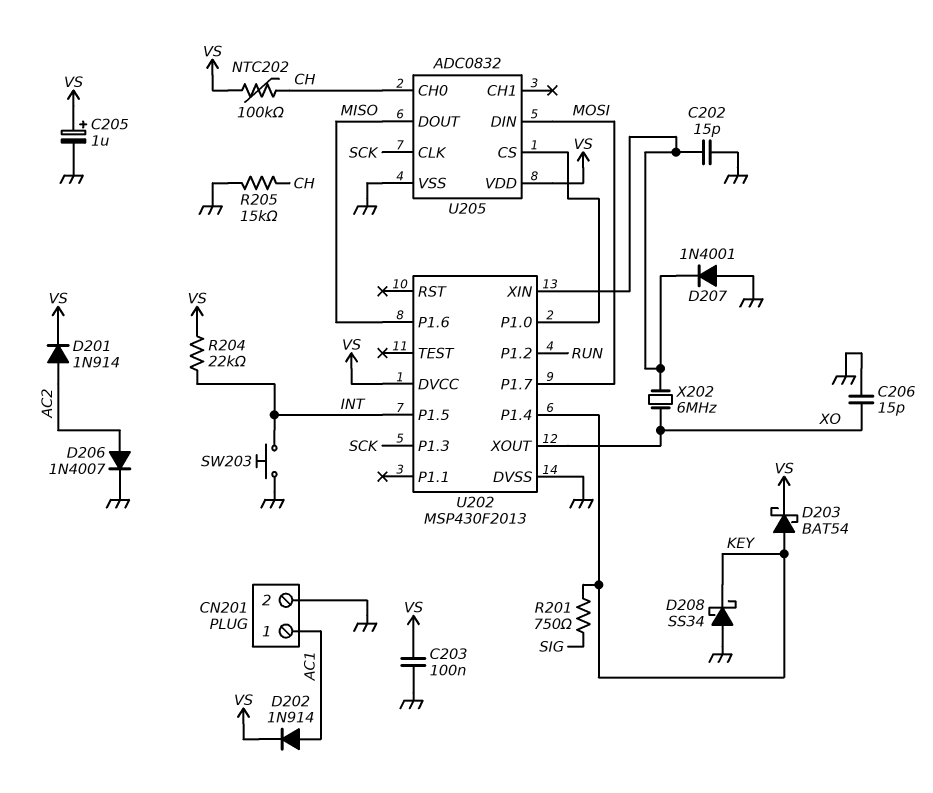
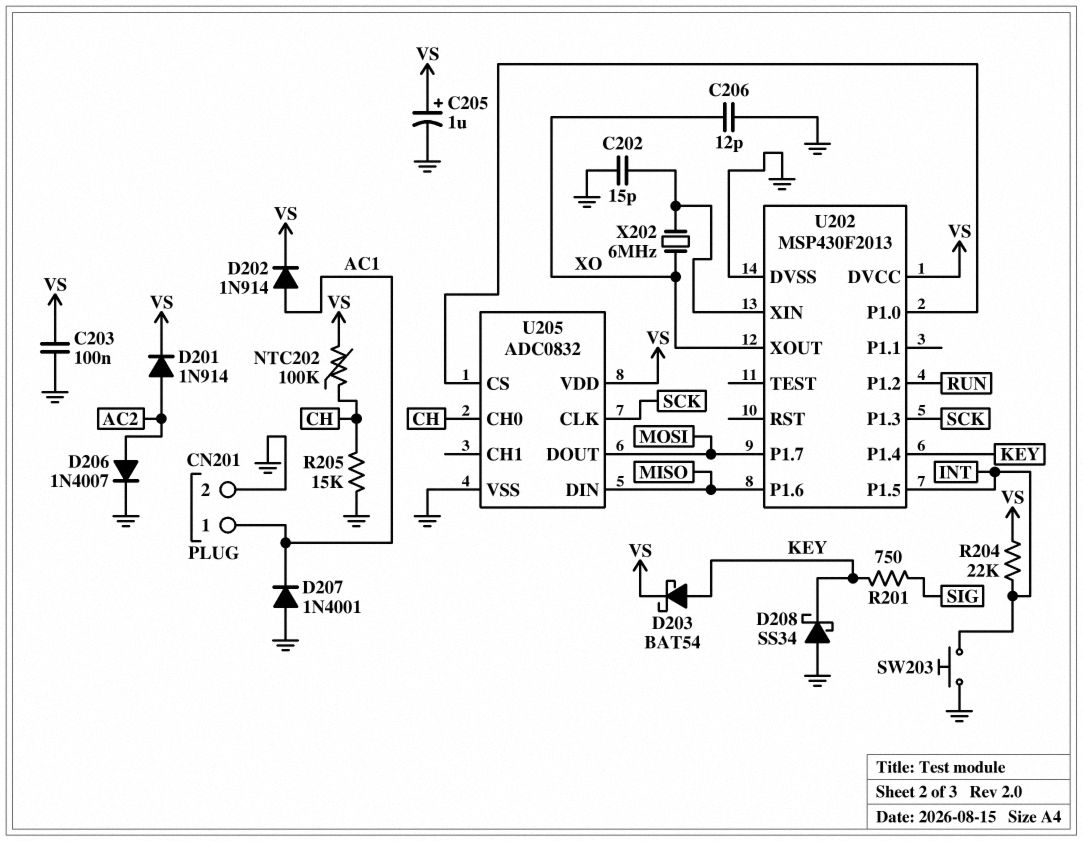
C206: 15pF (GND, XO) -> 12pF (GND, XO)
D207: diode 1N4001 (A GND, K U202/XIN) -> diode 1N4001 (A GND, K AC1)
U205 pin DIN: MOSI -> MISO
U205 pin DOUT: MISO -> MOSI

